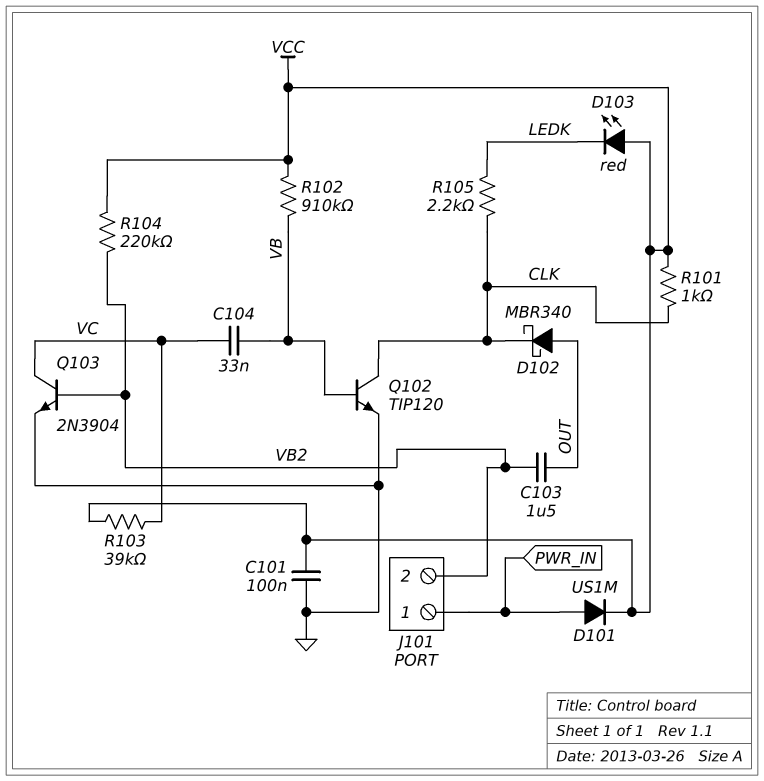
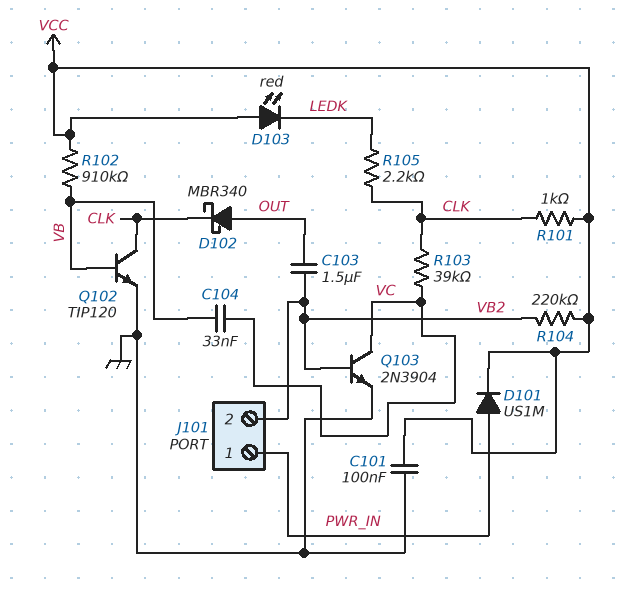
R103: 39k (VC, VCC) -> 39k (CLK, VC)

